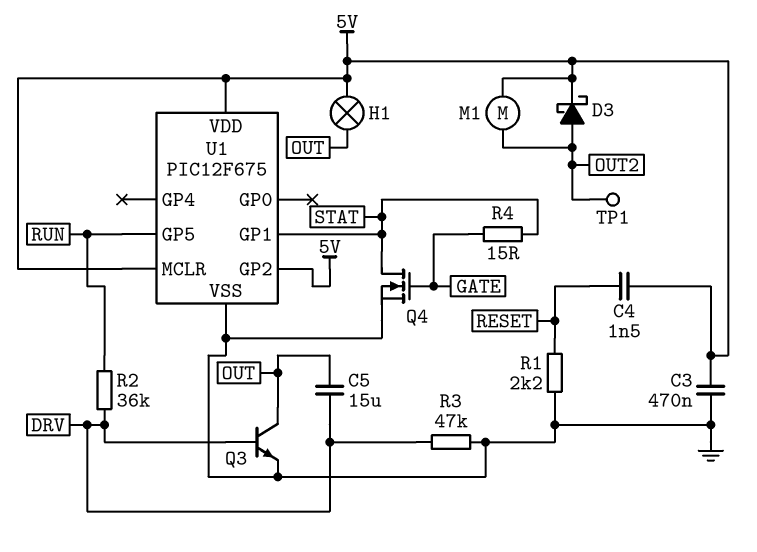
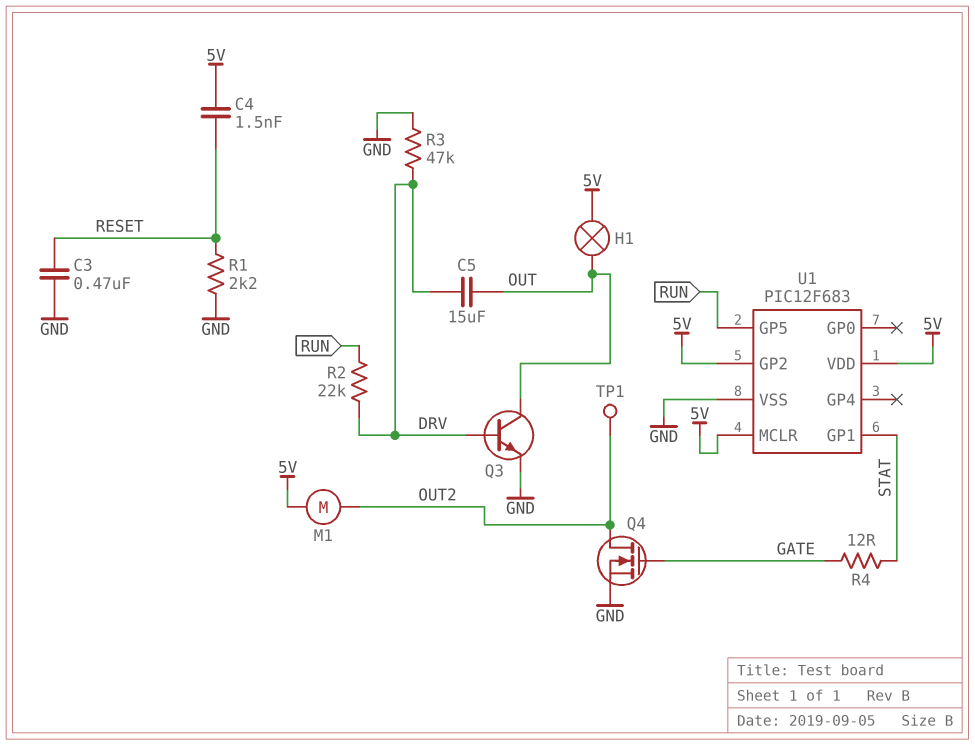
C3: 470nF (5V, GND) -> 470nF (GND, RESET)
D3: schottky (A OUT2, K 5V) -> none
Q4: NMOS (G GATE, D STAT, S GND) -> NMOS (G GATE, D OUT2, S GND)
R2: 36k (DRV, RUN) -> 22k (DRV, RUN)
R4: 15 (GATE, STAT) -> 12 (GATE, STAT)
U1: PIC12F675 -> PIC12F683

